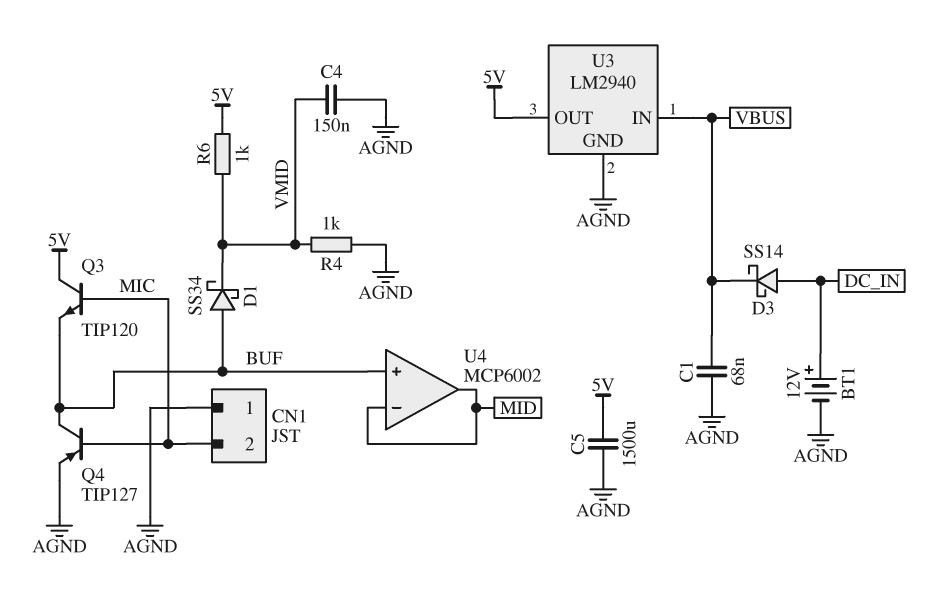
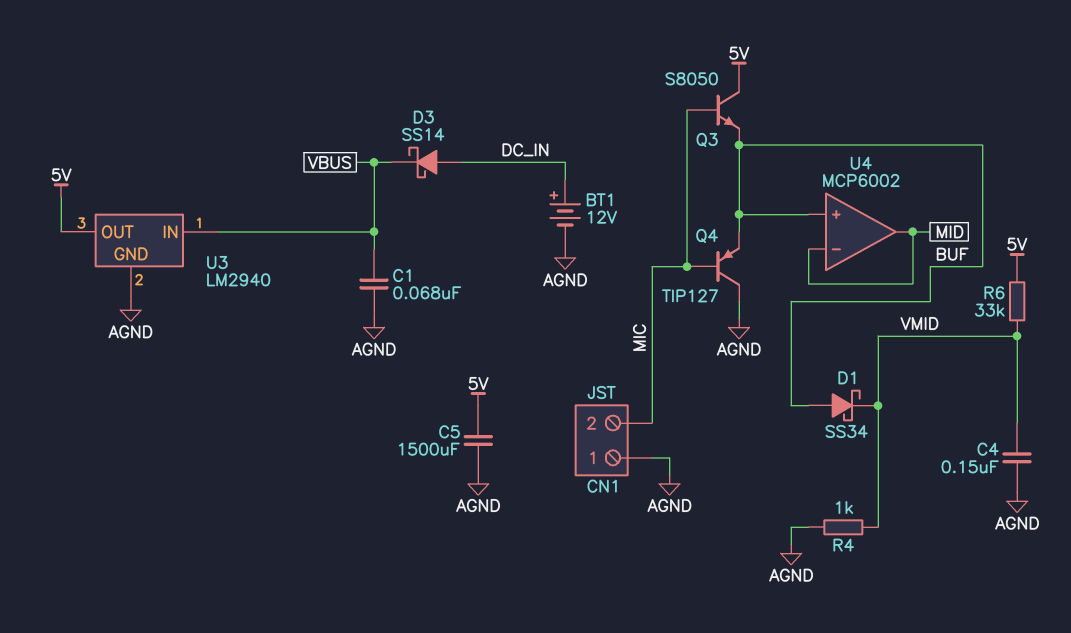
Q3: NPN TIP120 (B MIC, C 5V, E BUF) -> NPN S8050 (B MIC, C 5V, E BUF)
Q4: PNP TIP127 (B MIC, C BUF, E AGND) -> PNP TIP127 (B MIC, C AGND, E BUF)
R6: 1k (5V, VMID) -> 33k (5V, VMID)

